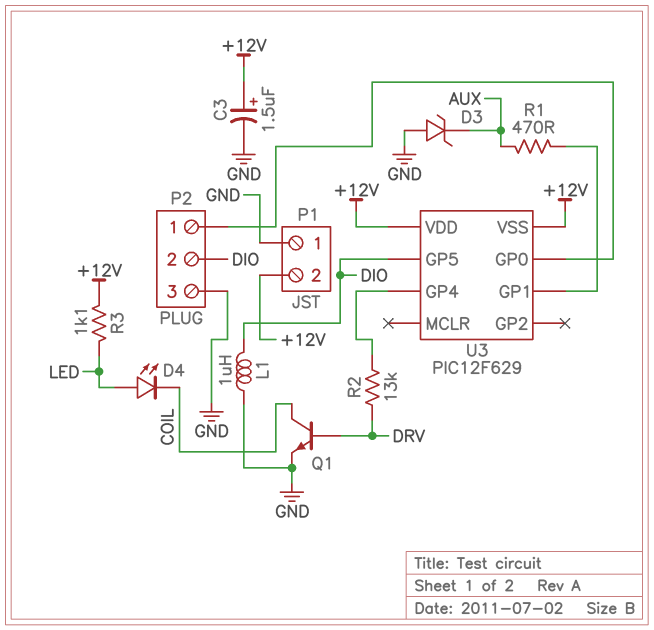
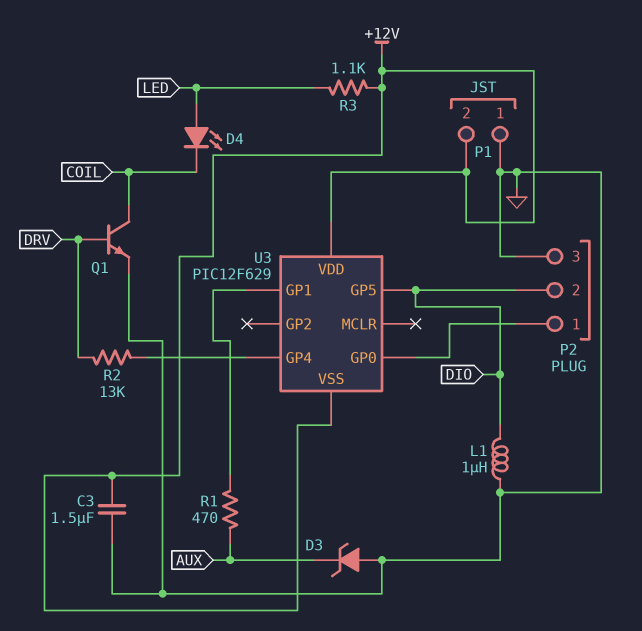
C3: 1.5uF (plus +12V, minus GND) -> 1.5uF (+12V, GND)

